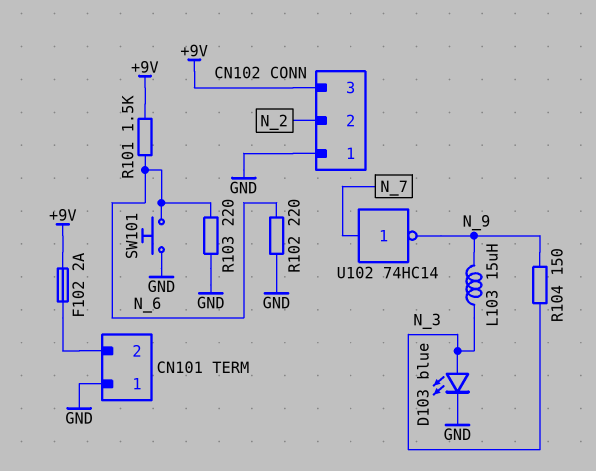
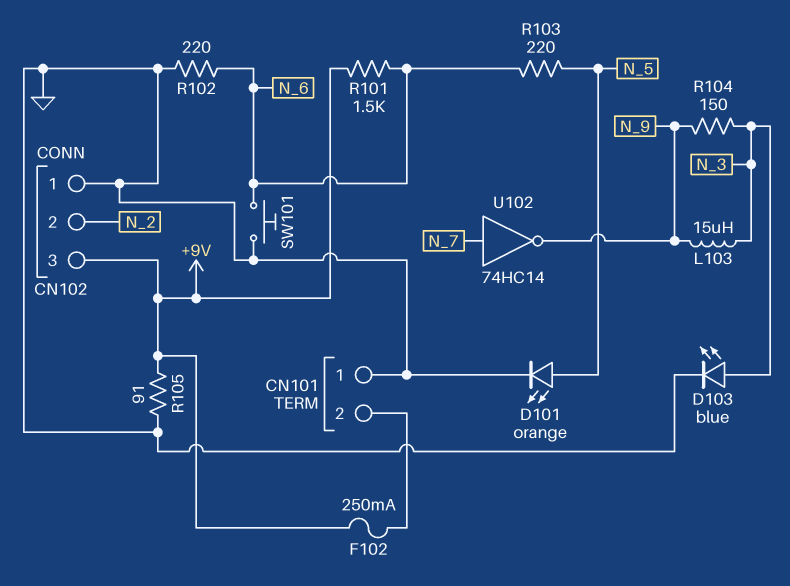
D101: none -> LED orange (A N_5, K GND)
F102: 2A (+9V, CN101/2) -> 250mA (+9V, CN101/2)
R103: 220 (GND, N_6) -> 220 (N_5, N_6)
R105: none -> 91 (+9V, GND)

